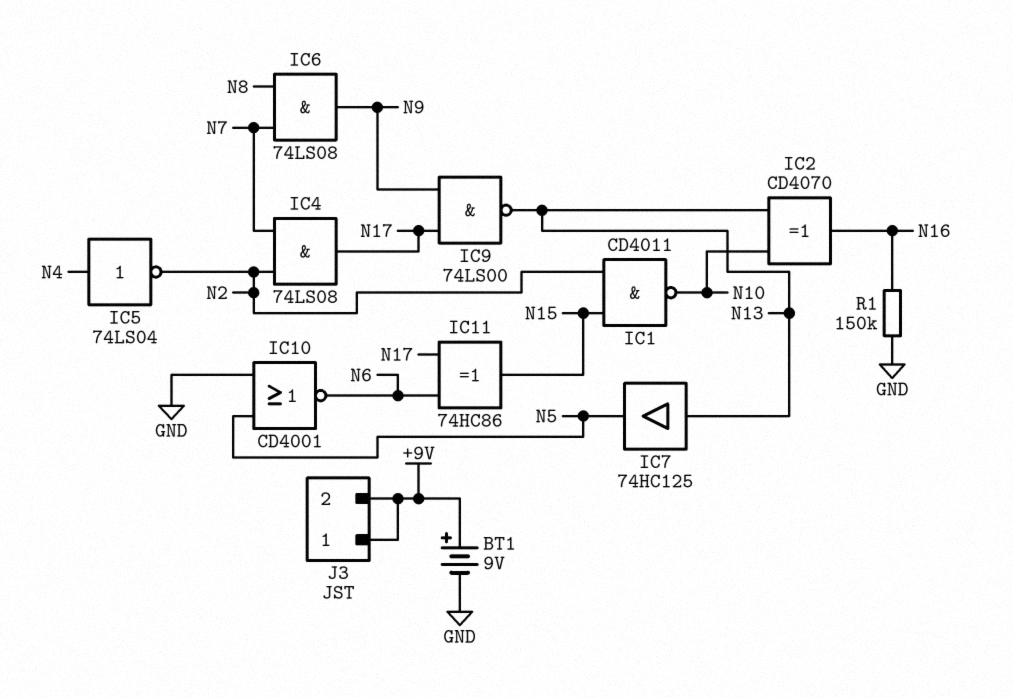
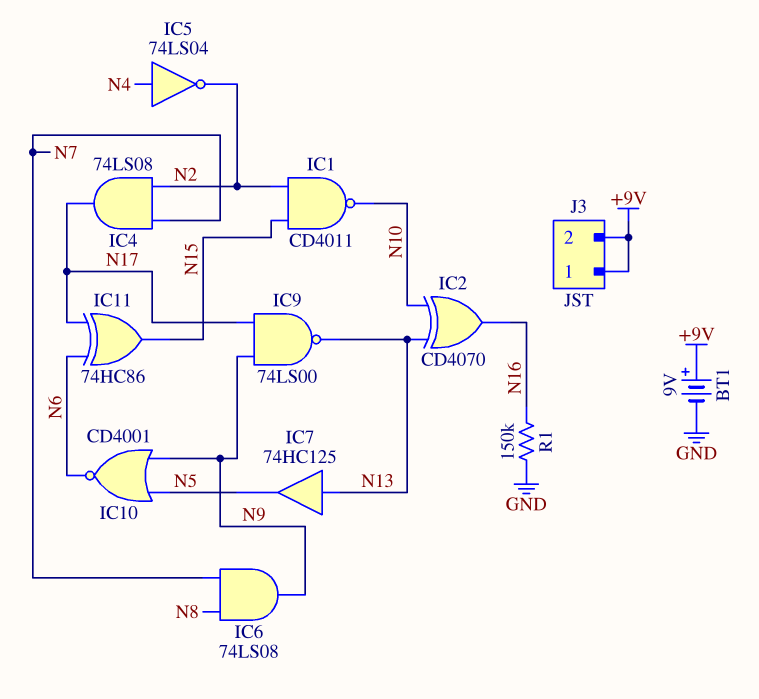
IC10: NOR CD4001 (in GND, in N5, out N6) -> NOR CD4001 (in N5, in N9, out N6)

